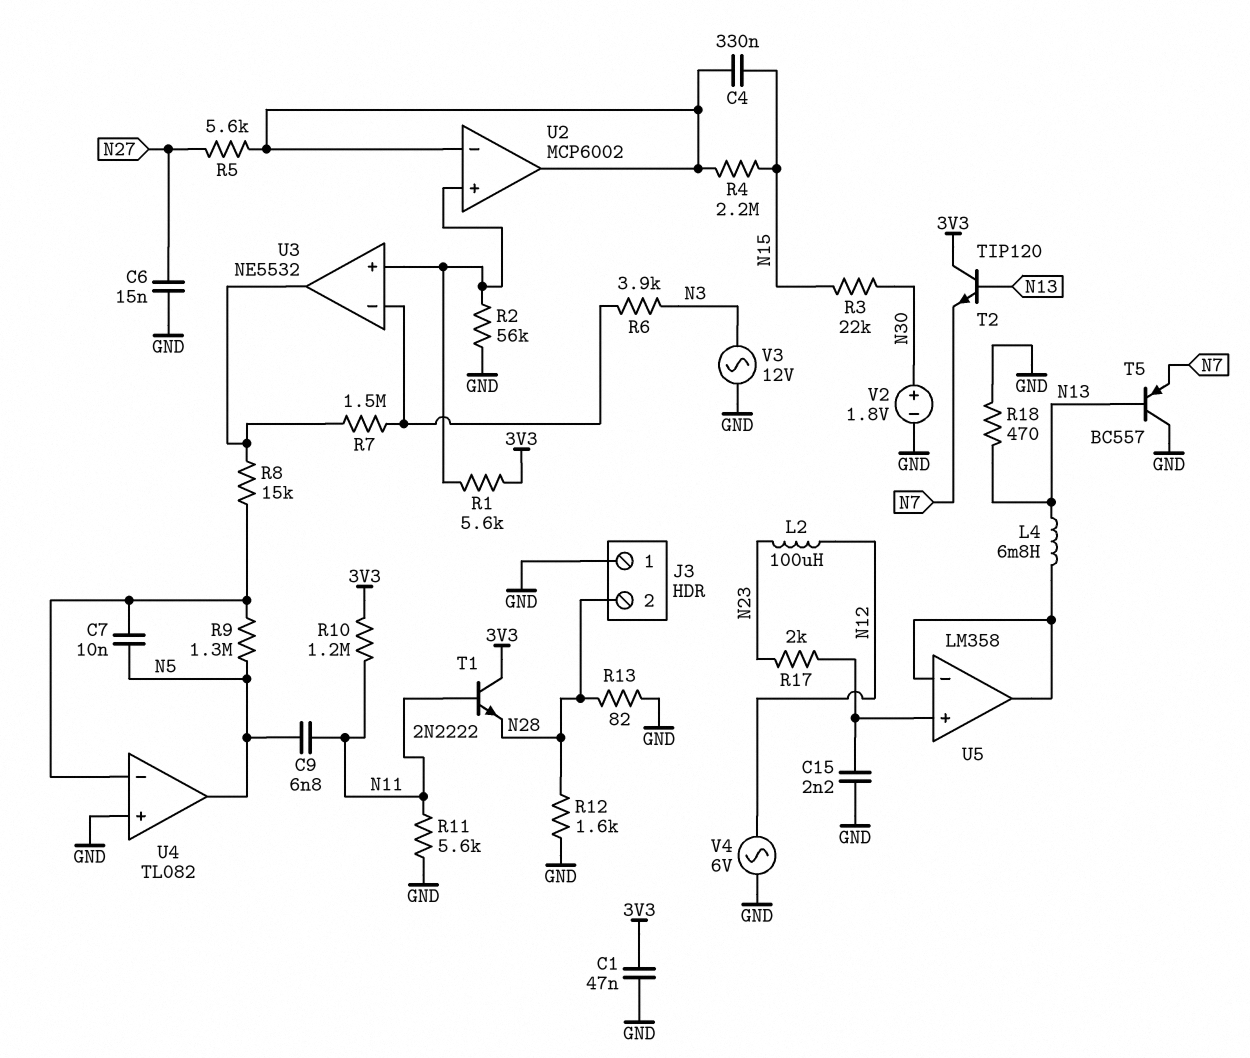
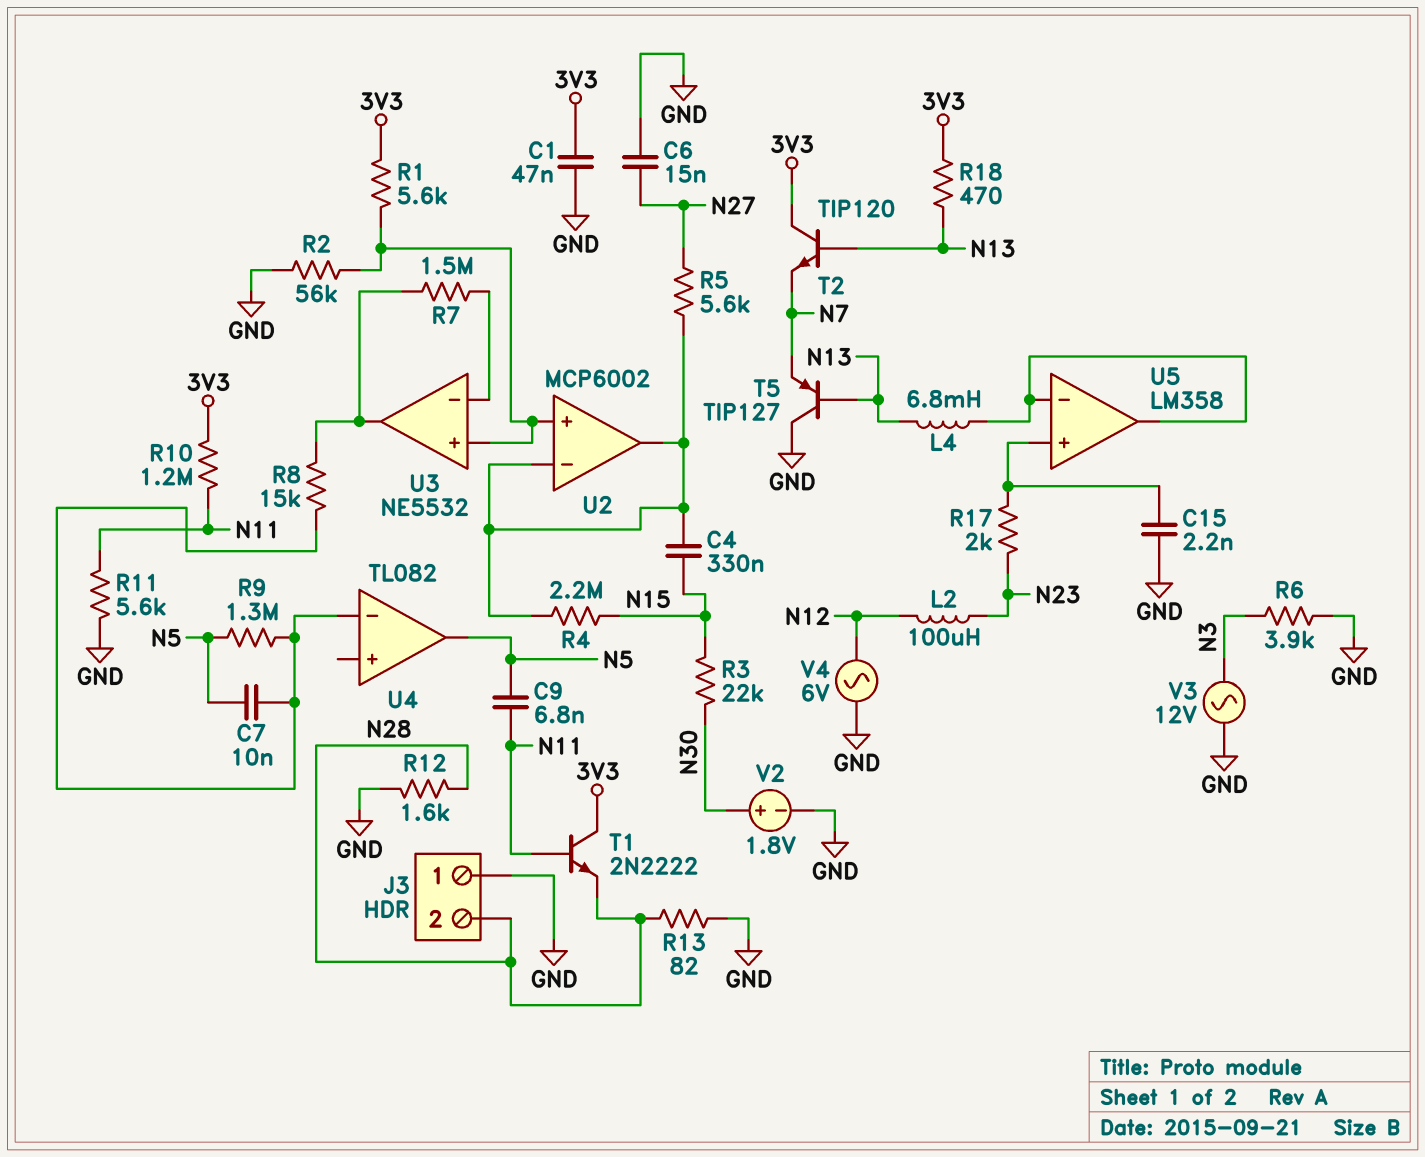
R6: 3.9k (N3, U3/in-) -> 3.9k (GND, N3)
R18: 470 (GND, N13) -> 470 (3V3, N13)
T5: PNP BC557 (B N13, C GND, E N7) -> PNP TIP127 (B N13, C GND, E N7)
U4 pin in+: GND -> none

